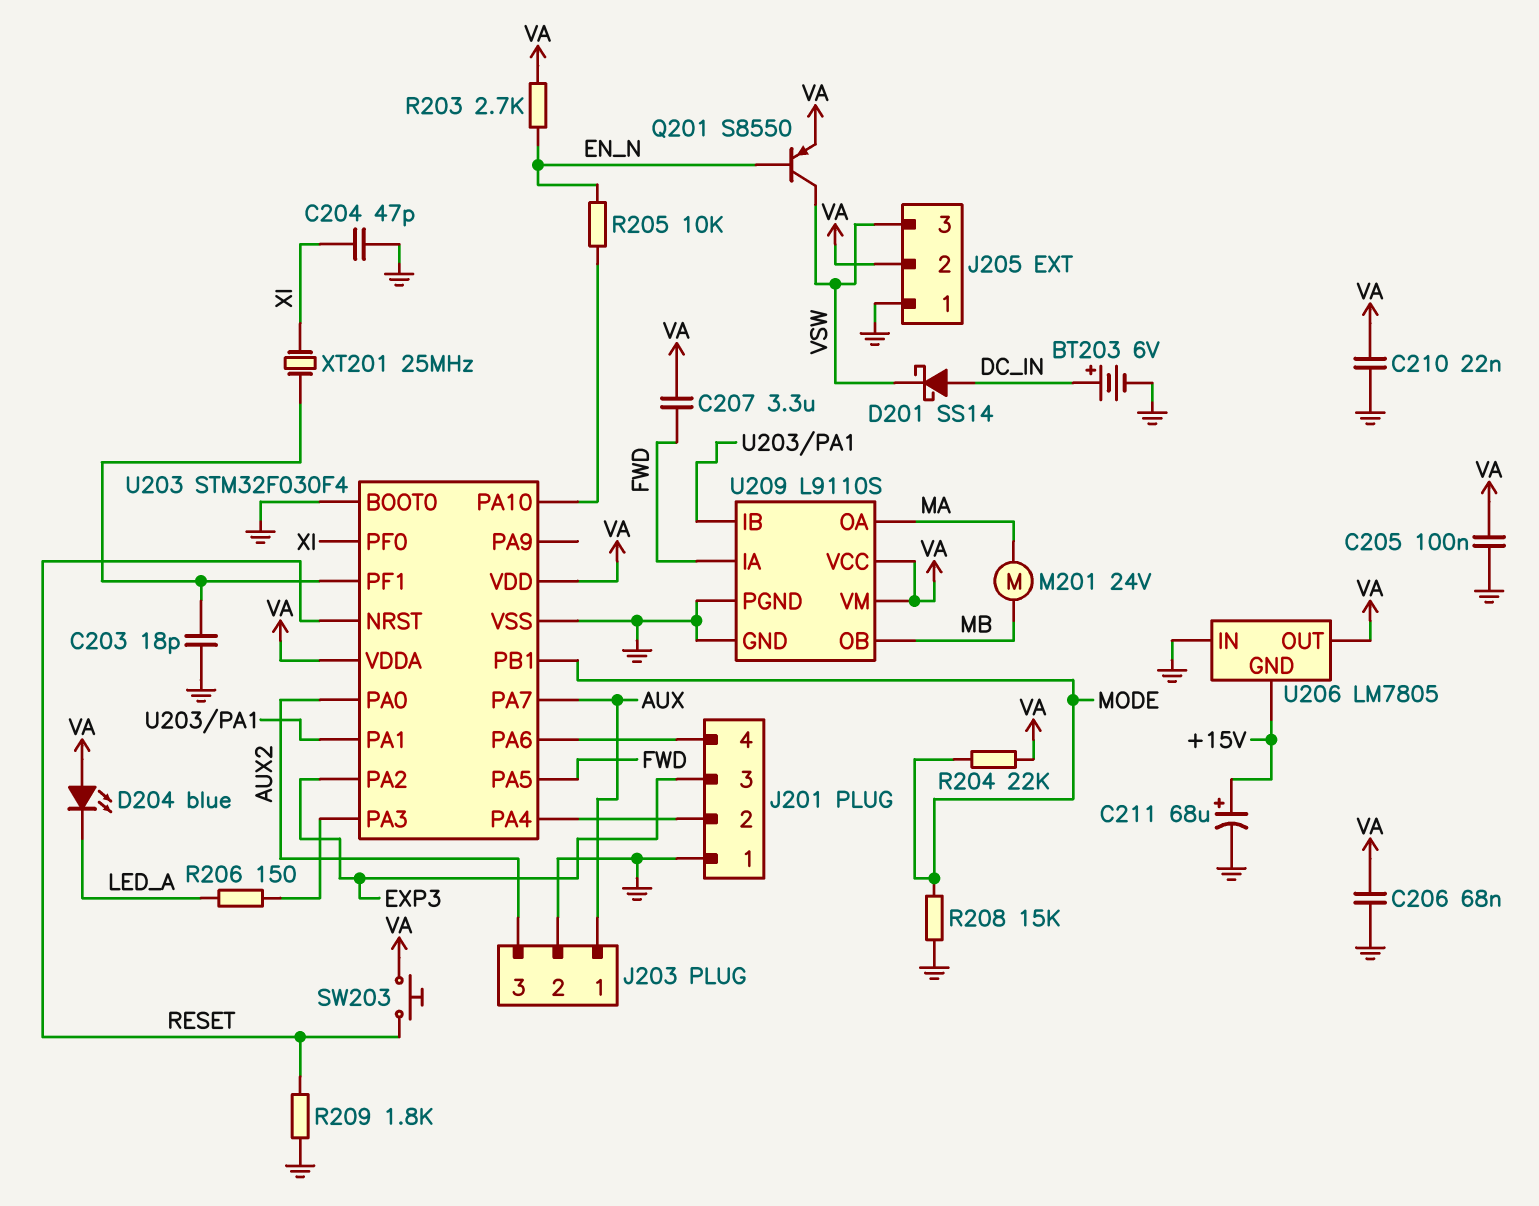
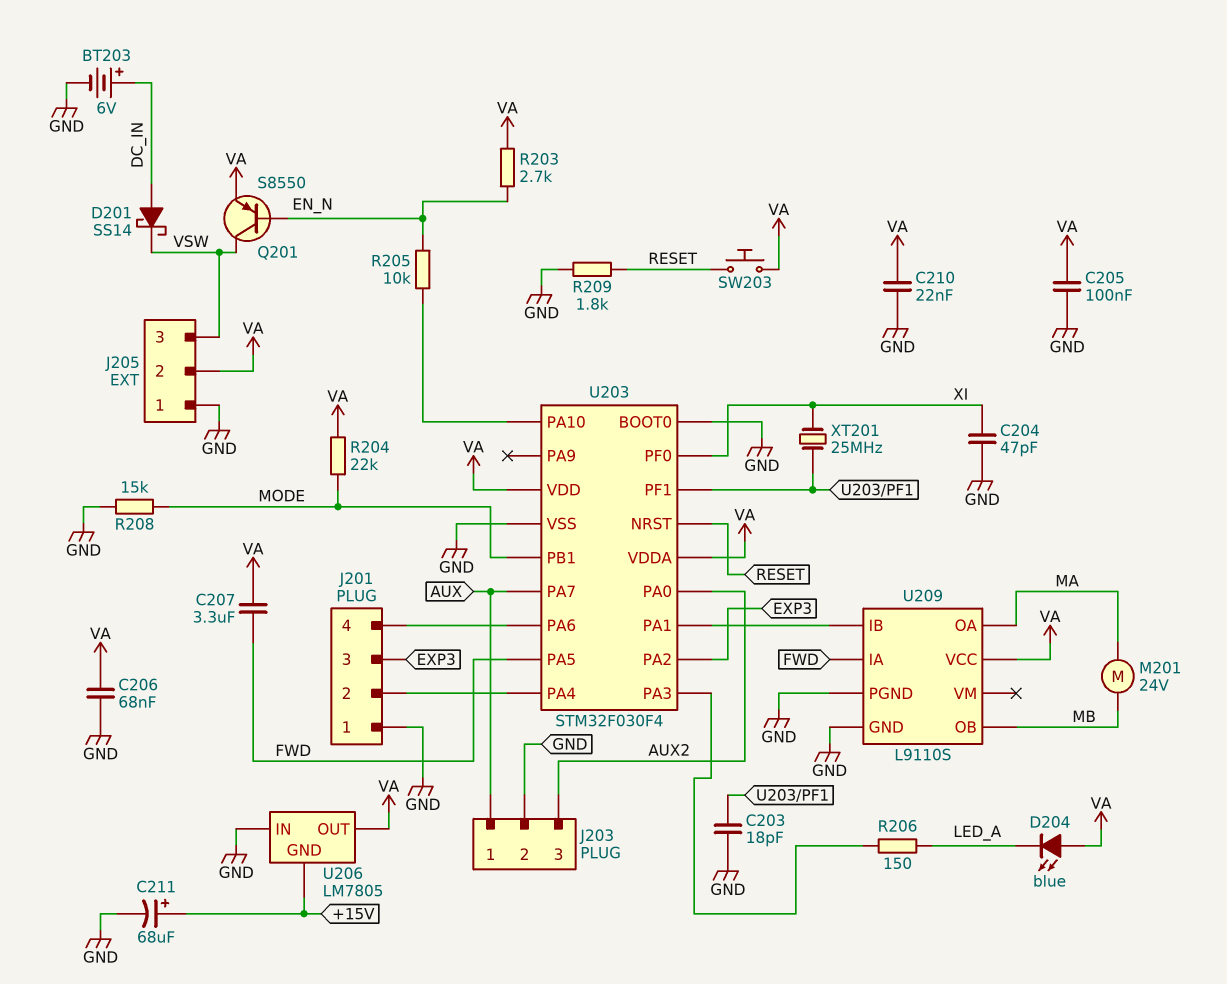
U209 pin VM: VA -> none

